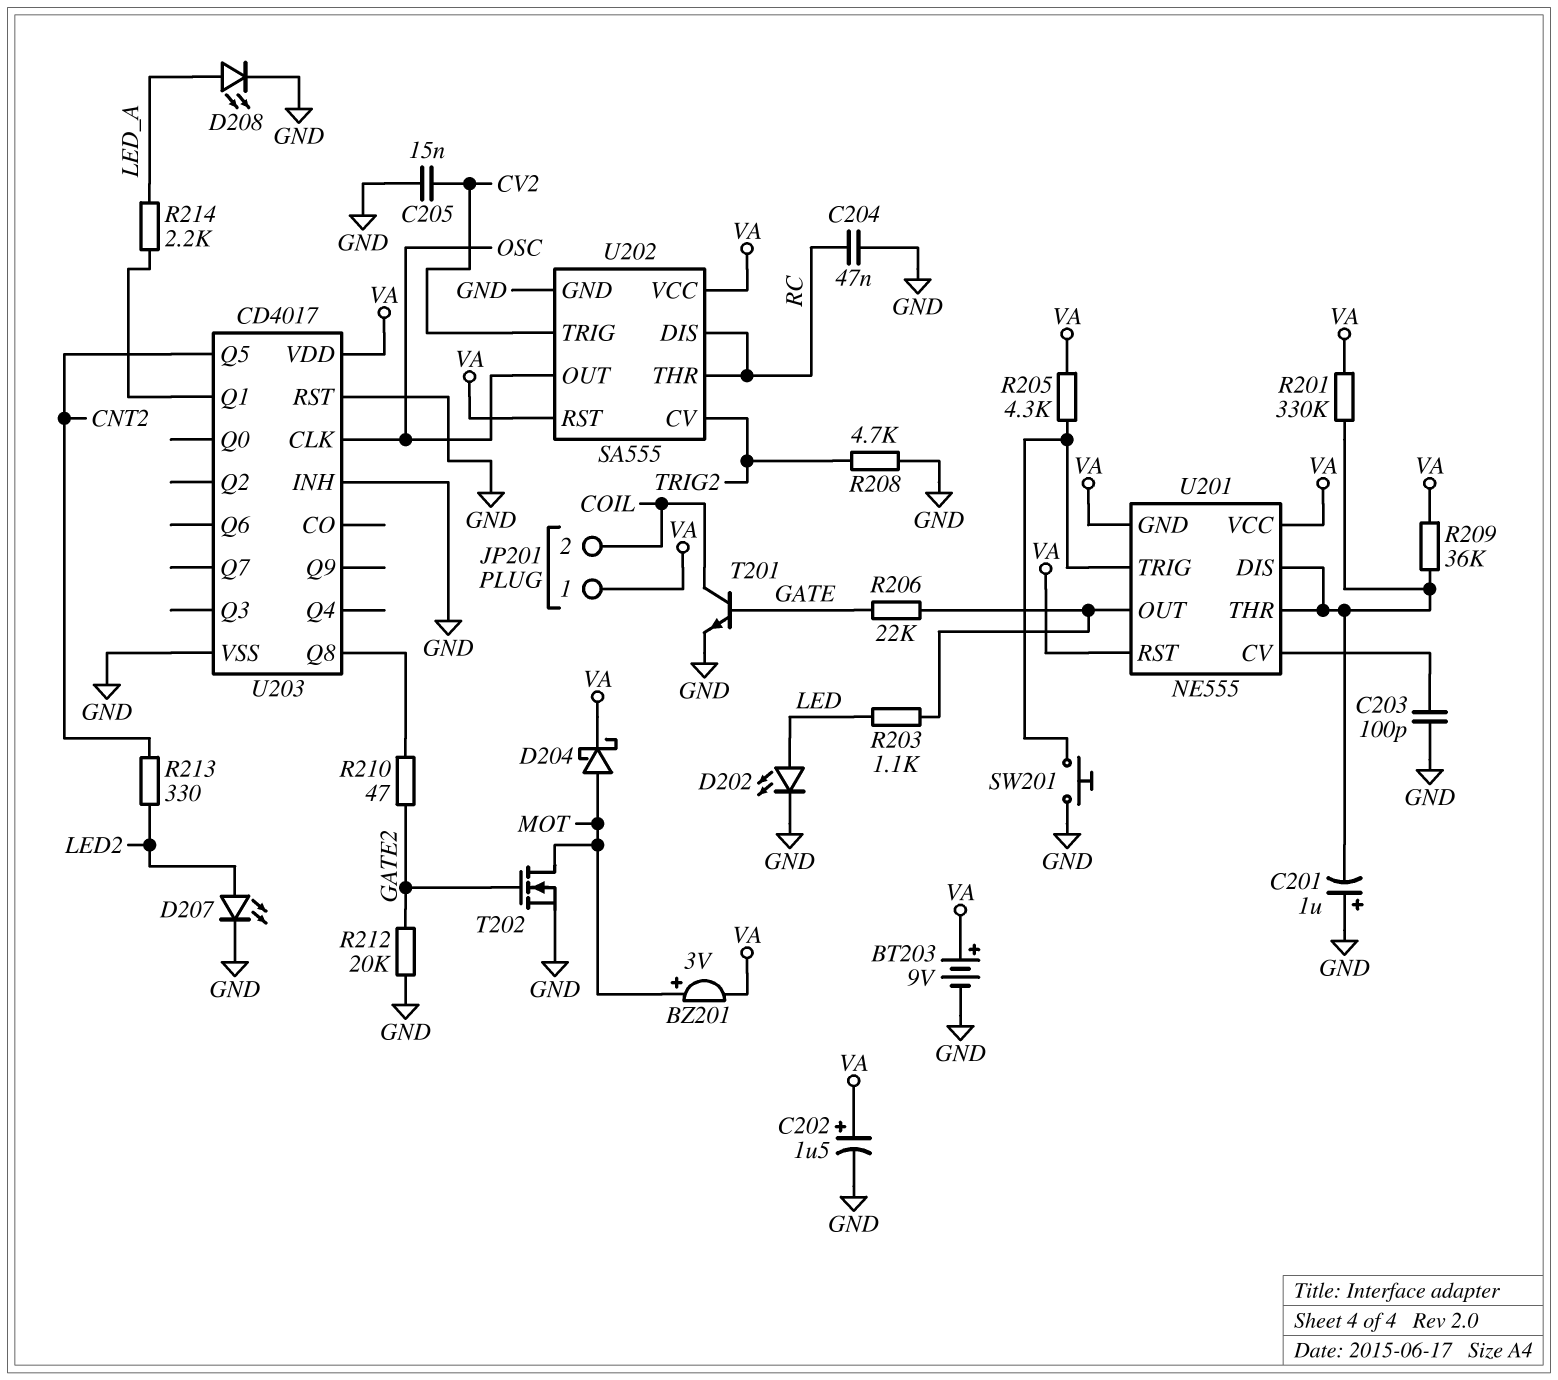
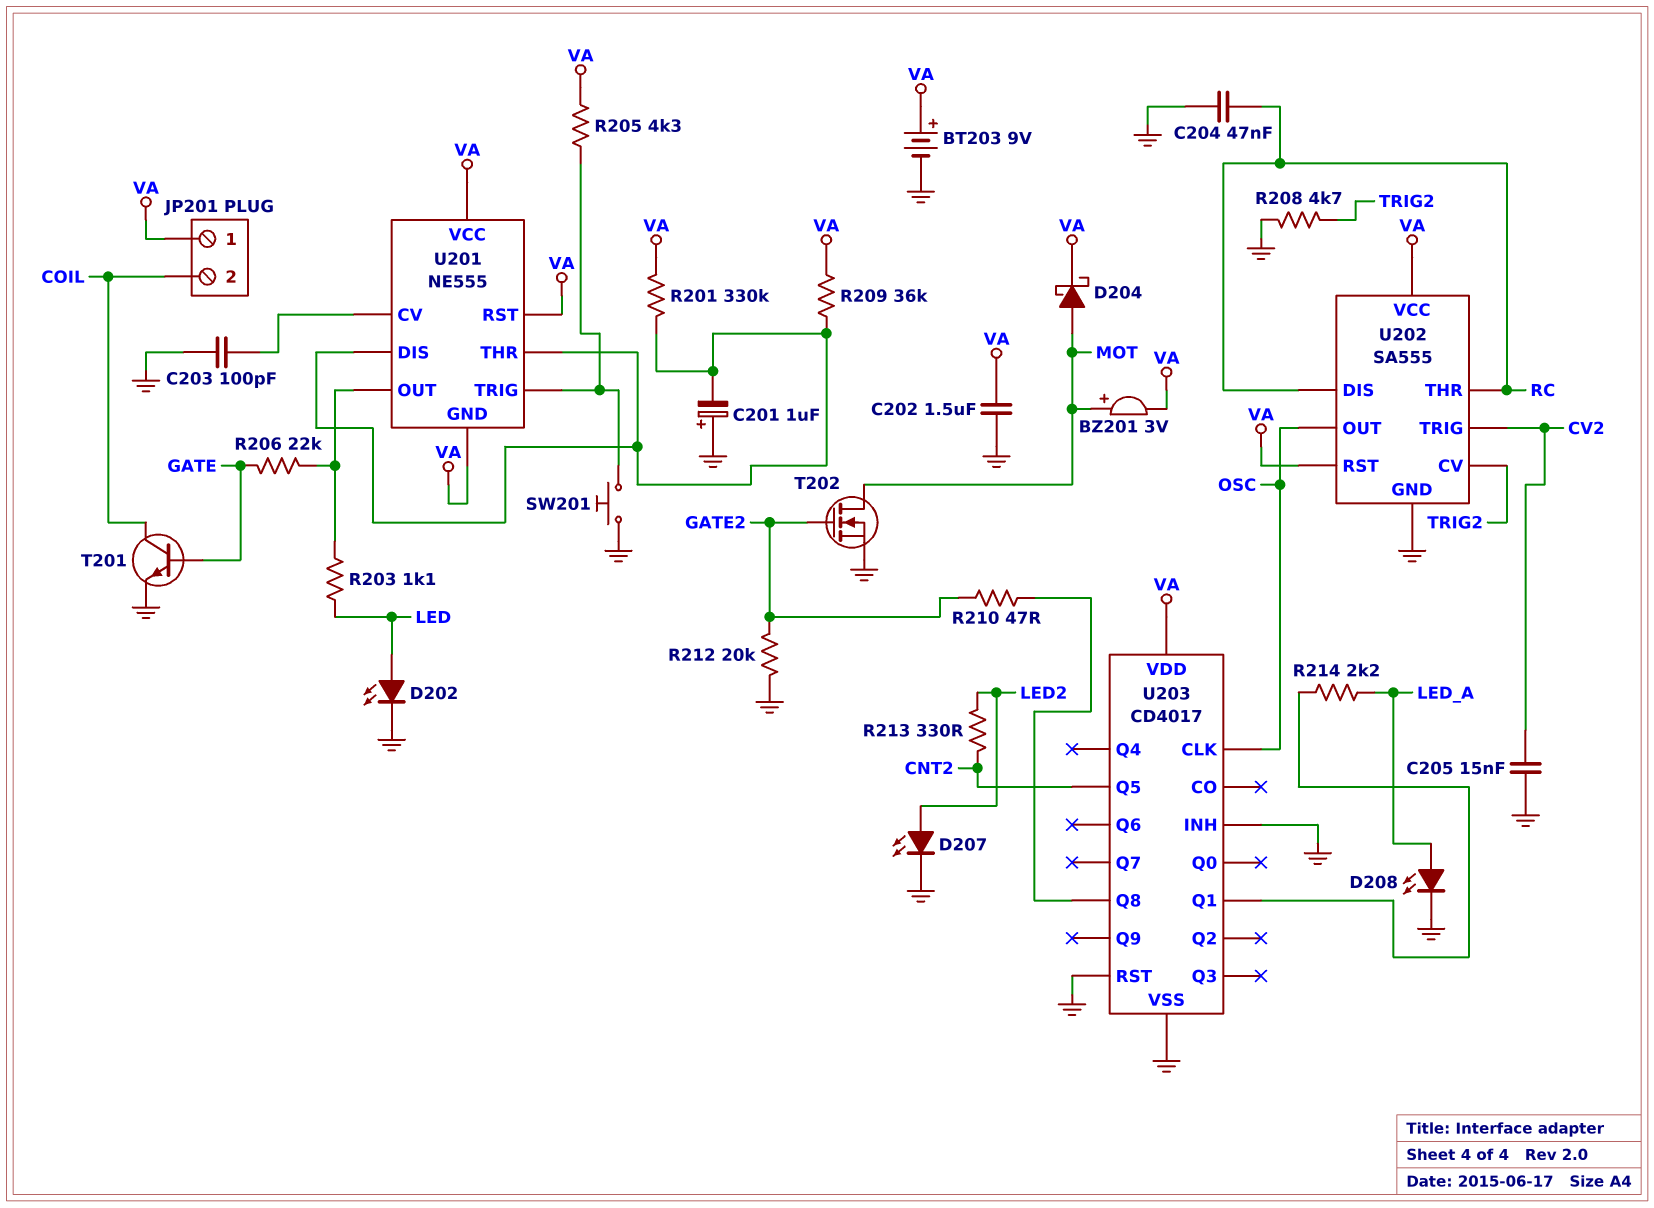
C202: 1.5uF (plus VA, minus GND) -> 1.5uF (GND, VA)

